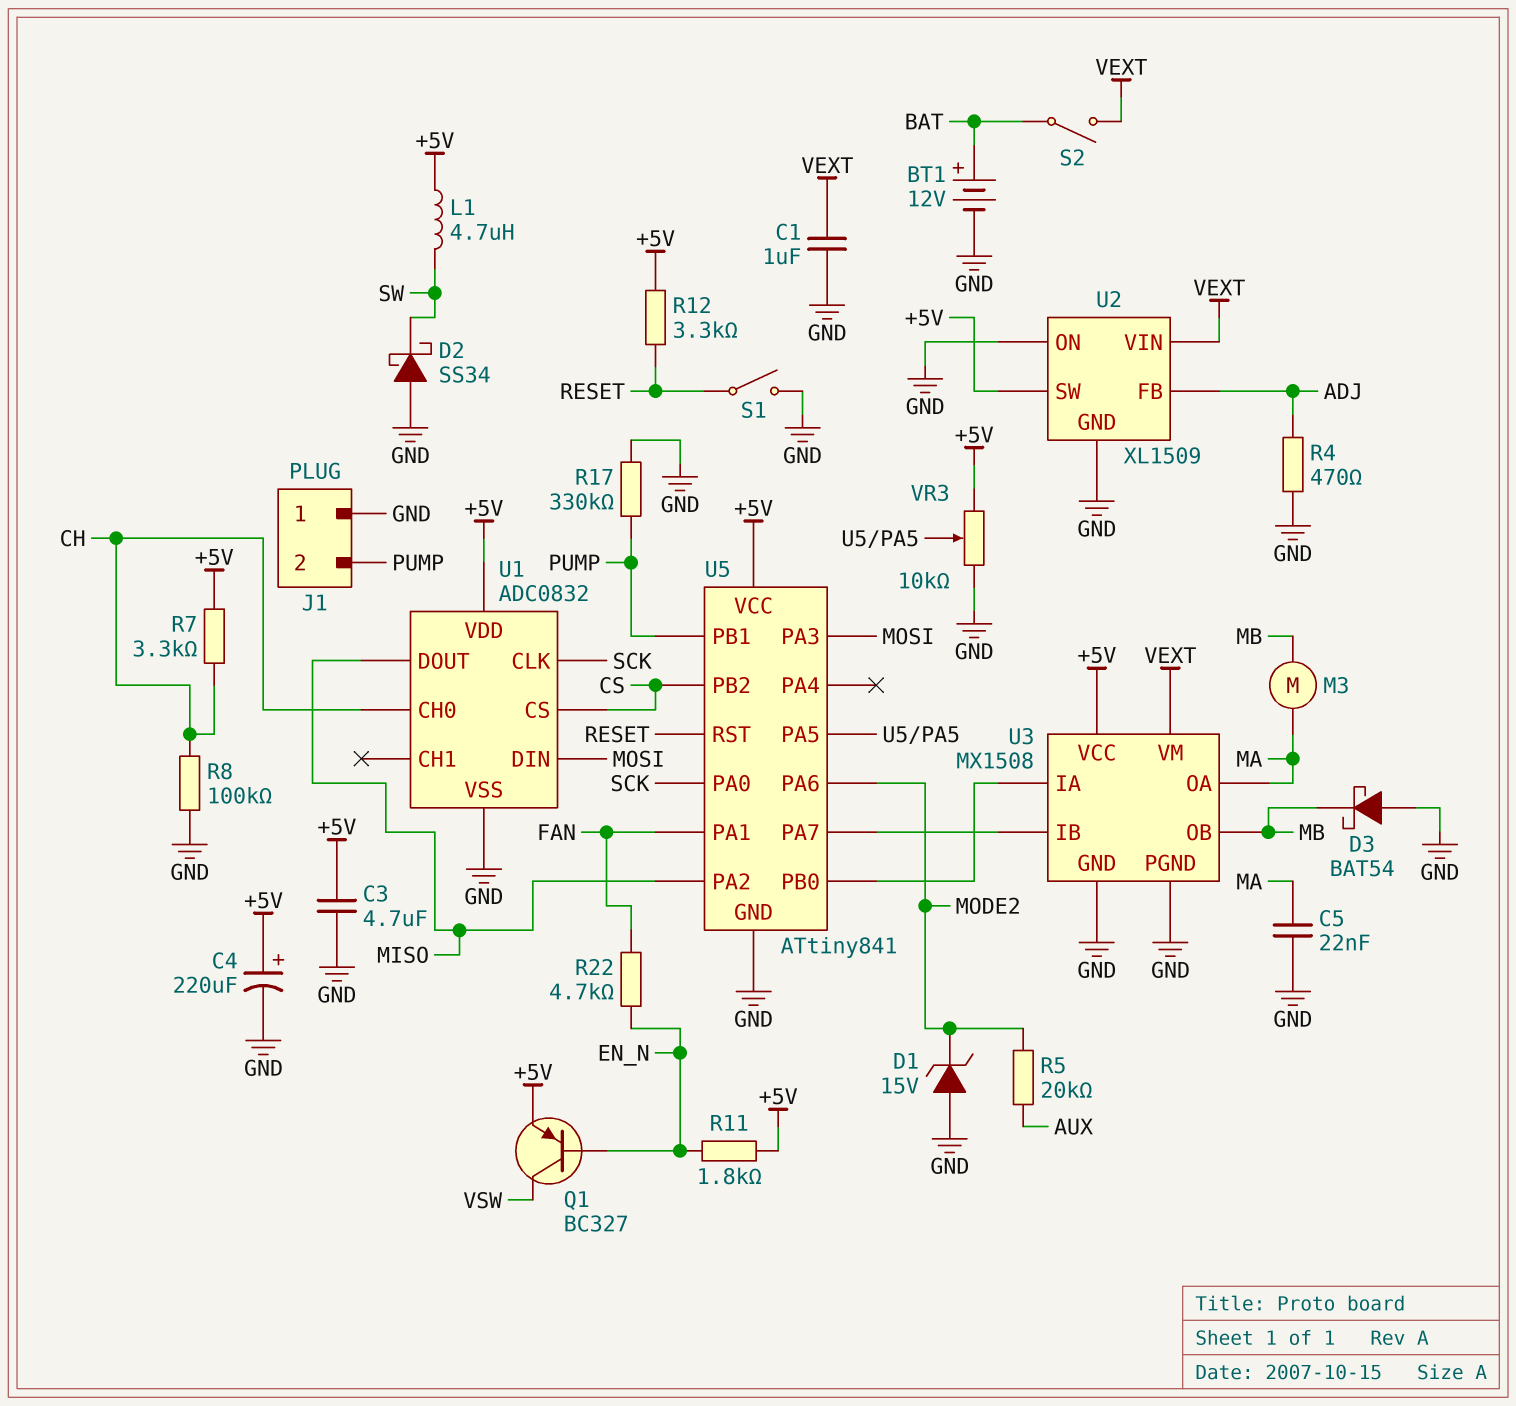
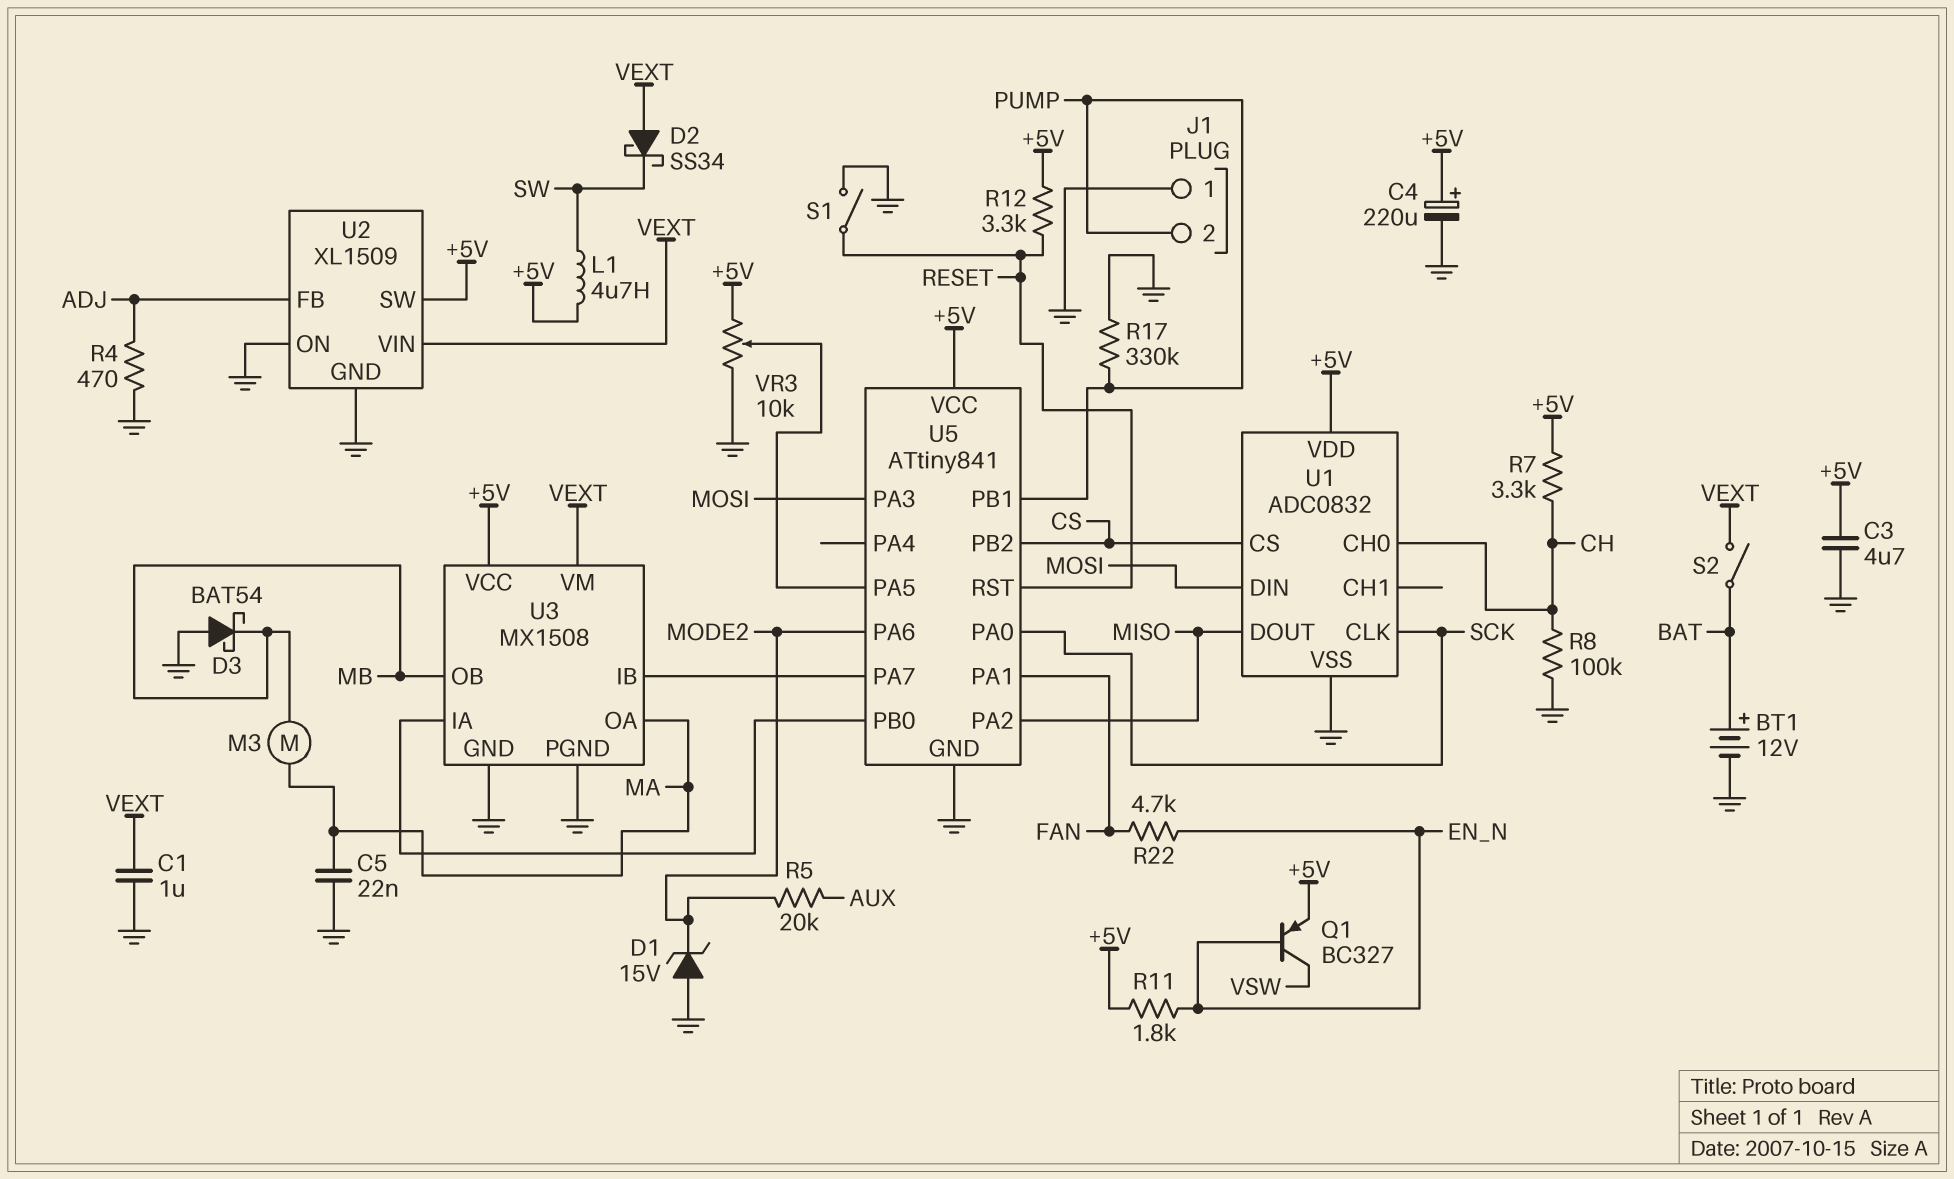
D2: schottky SS34 (A GND, K SW) -> schottky SS34 (A VEXT, K SW)

